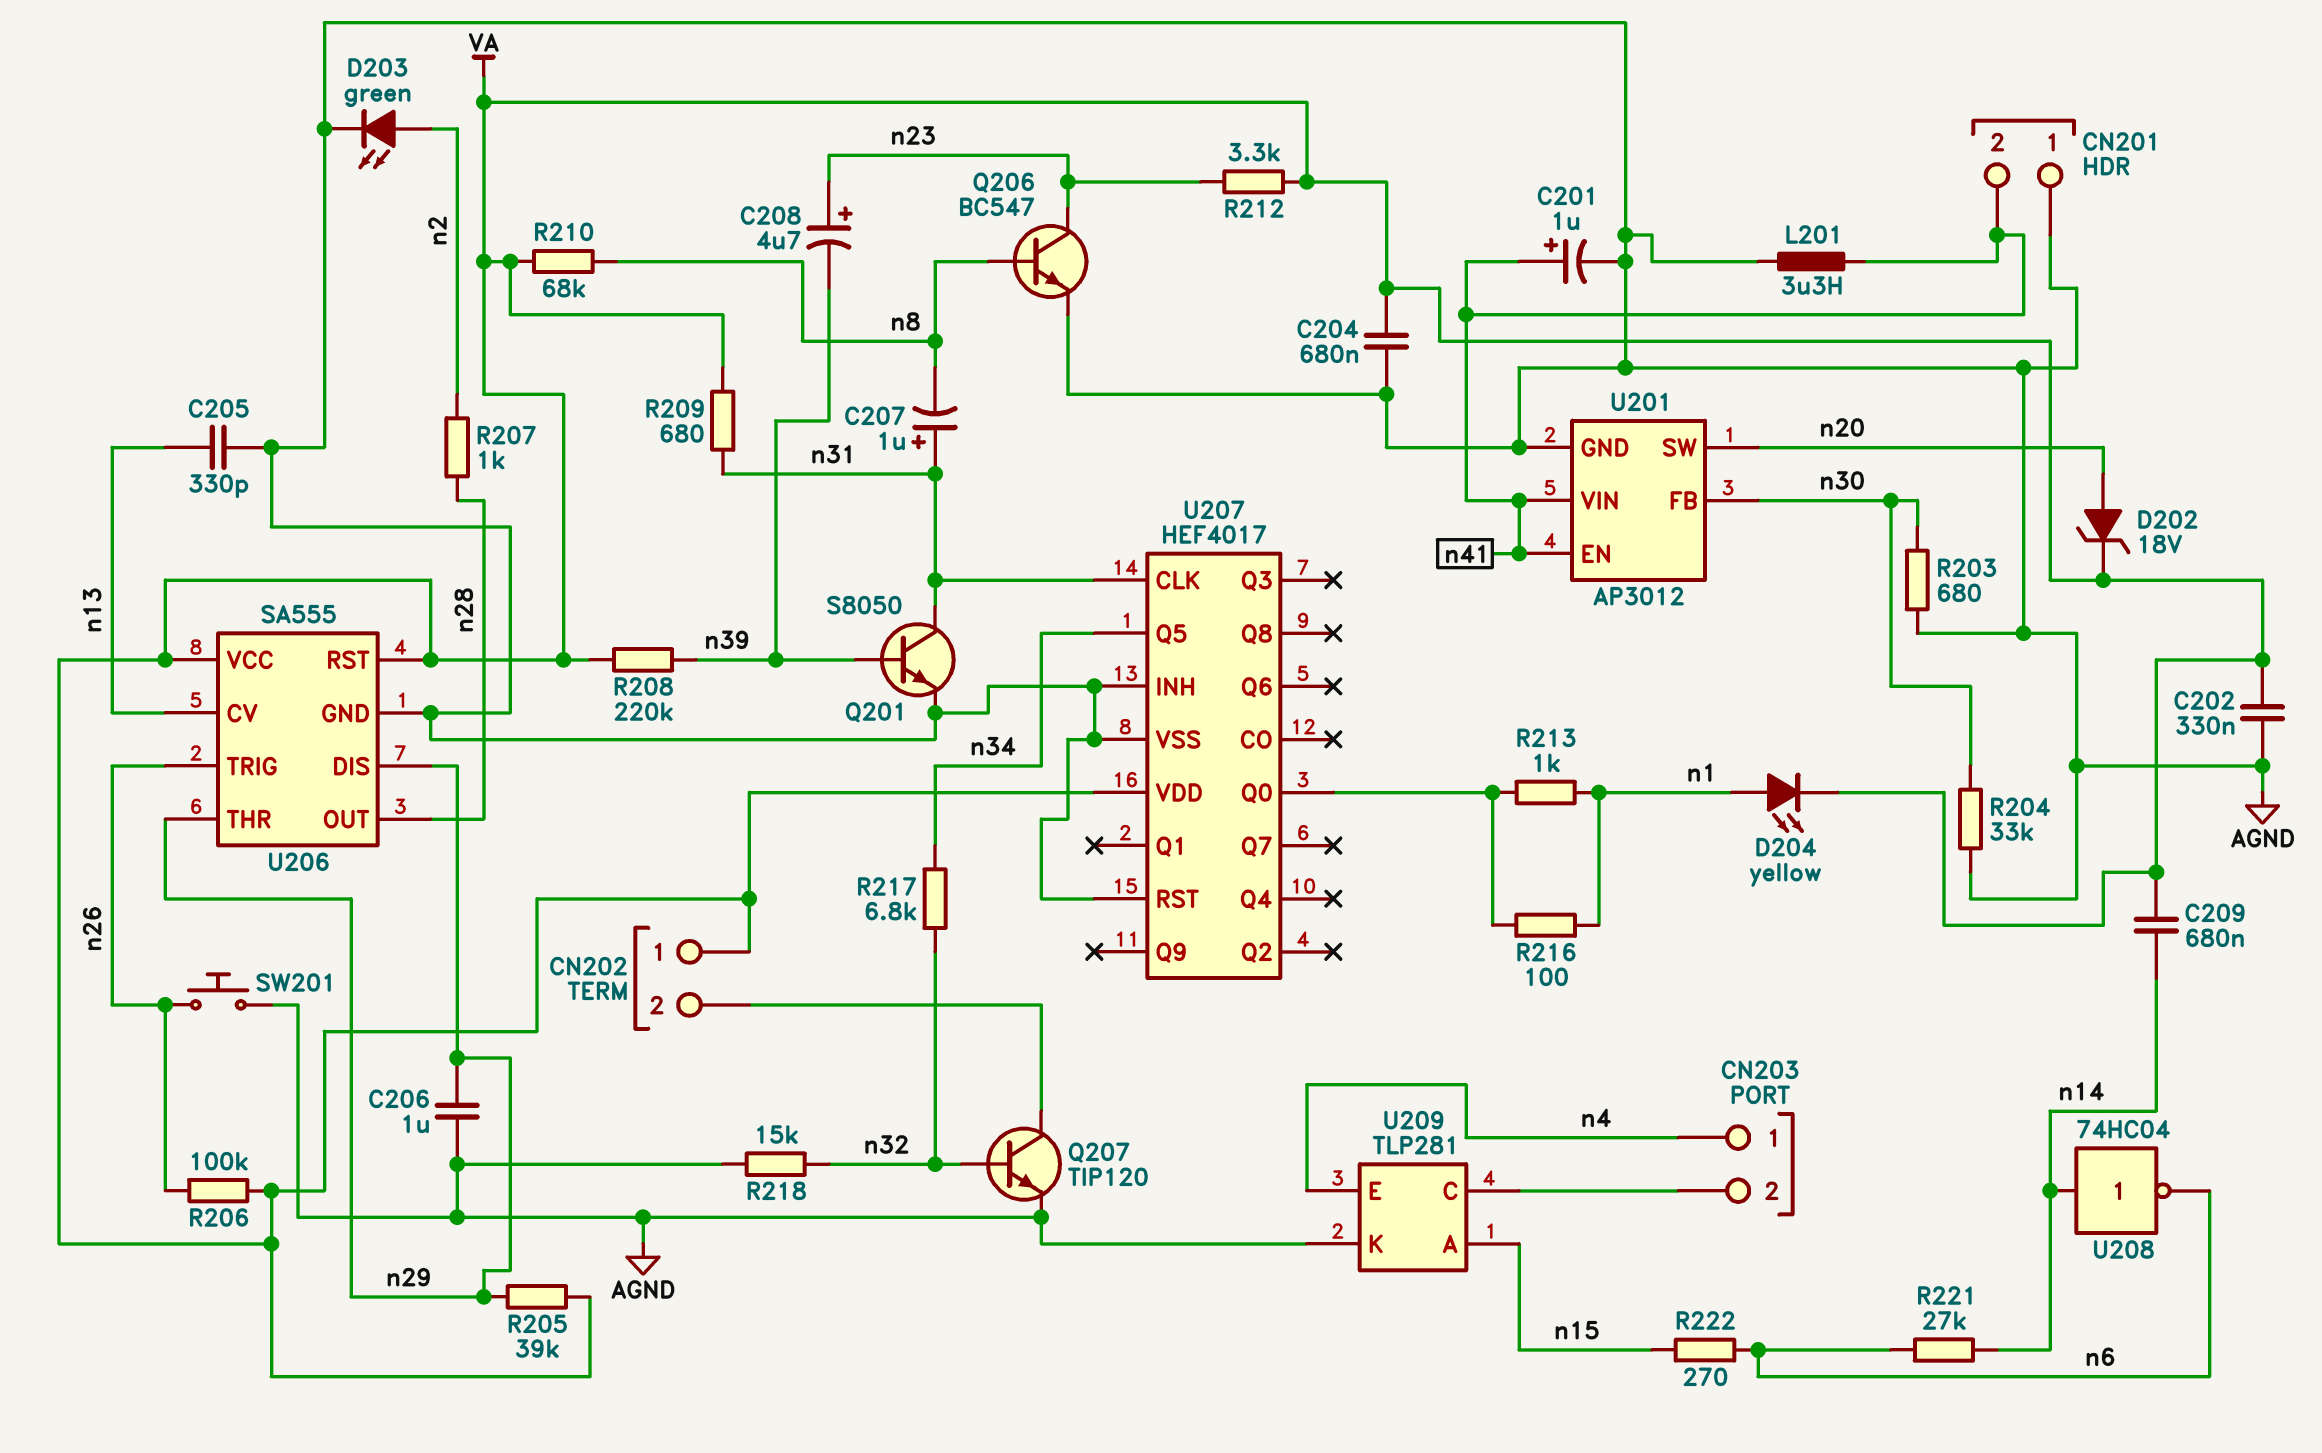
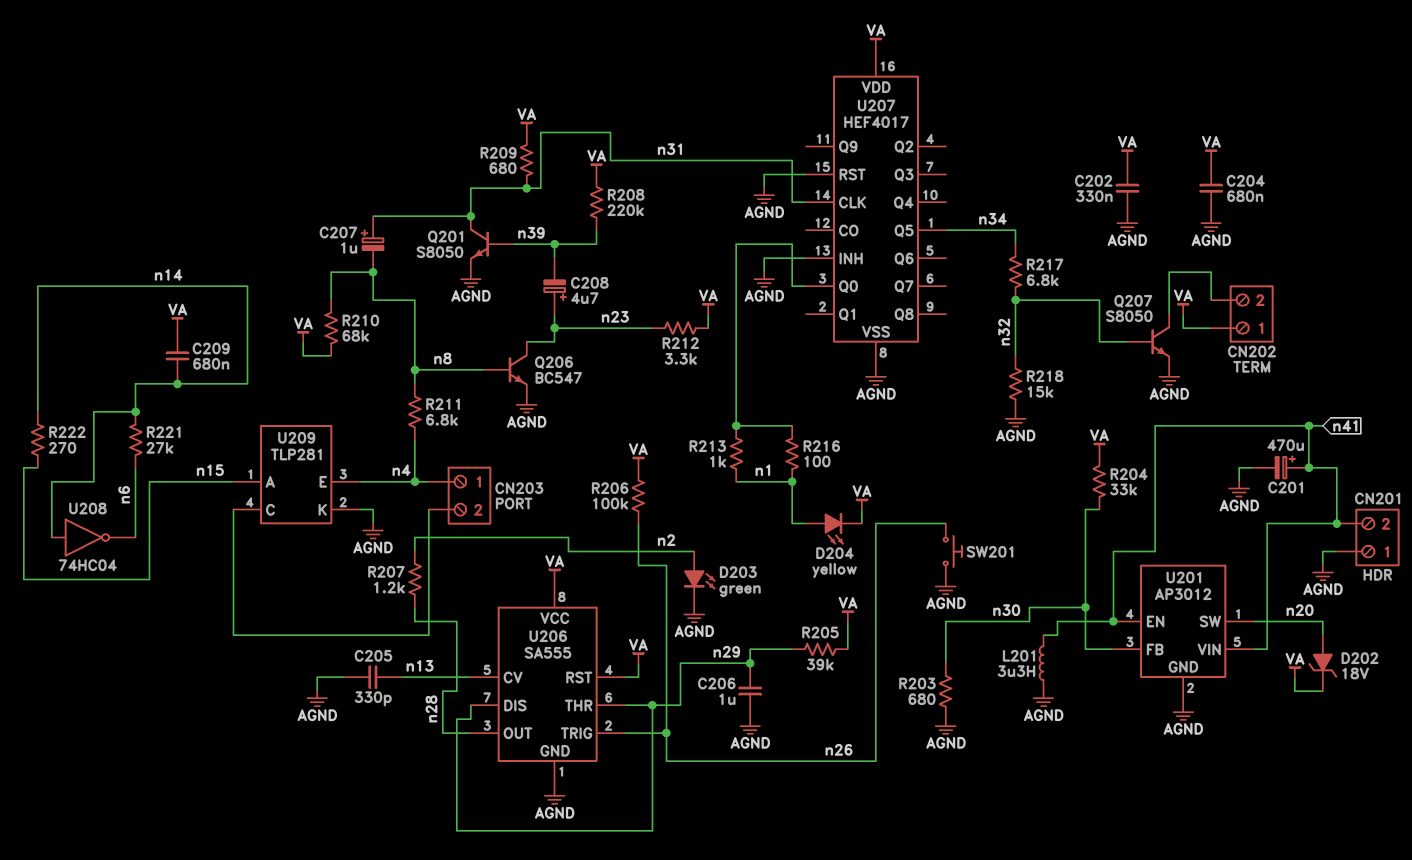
C201: 1uF (plus n41, minus AGND) -> 470uF (plus n41, minus AGND)
Q207: NPN TIP120 (B n32, C CN202/2, E AGND) -> NPN S8050 (B n32, C CN202/2, E AGND)
R204: 33k (AGND, n30) -> 33k (VA, n30)
R207: 1k (n2, n28) -> 1.2k (n2, n28)
R211: none -> 6.8k (n4, n8)
R222: 270 (n6, n15) -> 270 (n14, n15)

